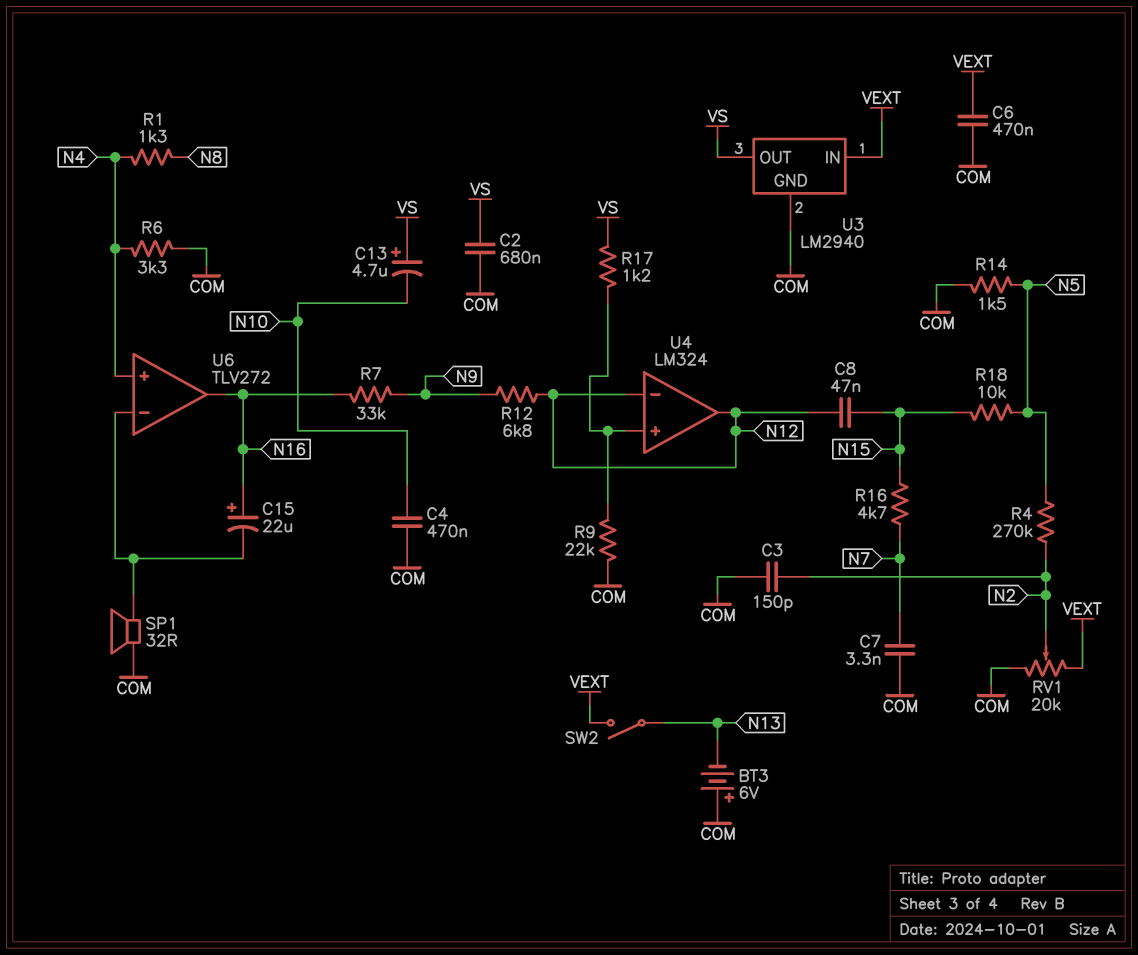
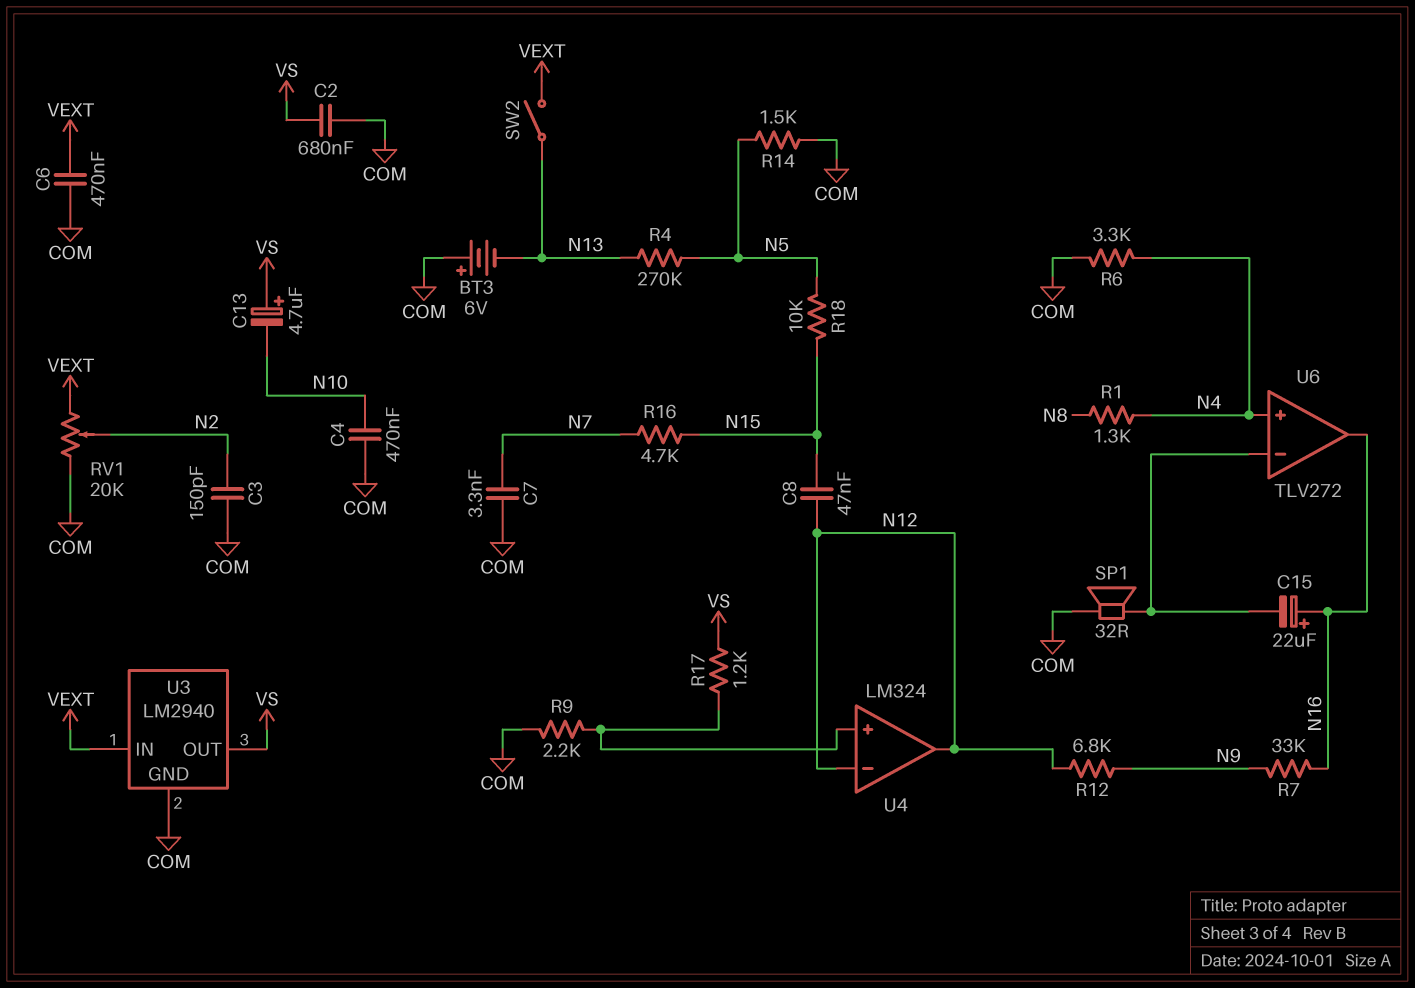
R4: 270k (N2, N5) -> 270k (N5, N13)
R9: 22k (COM, U4/in+) -> 2.2k (COM, U4/in+)

